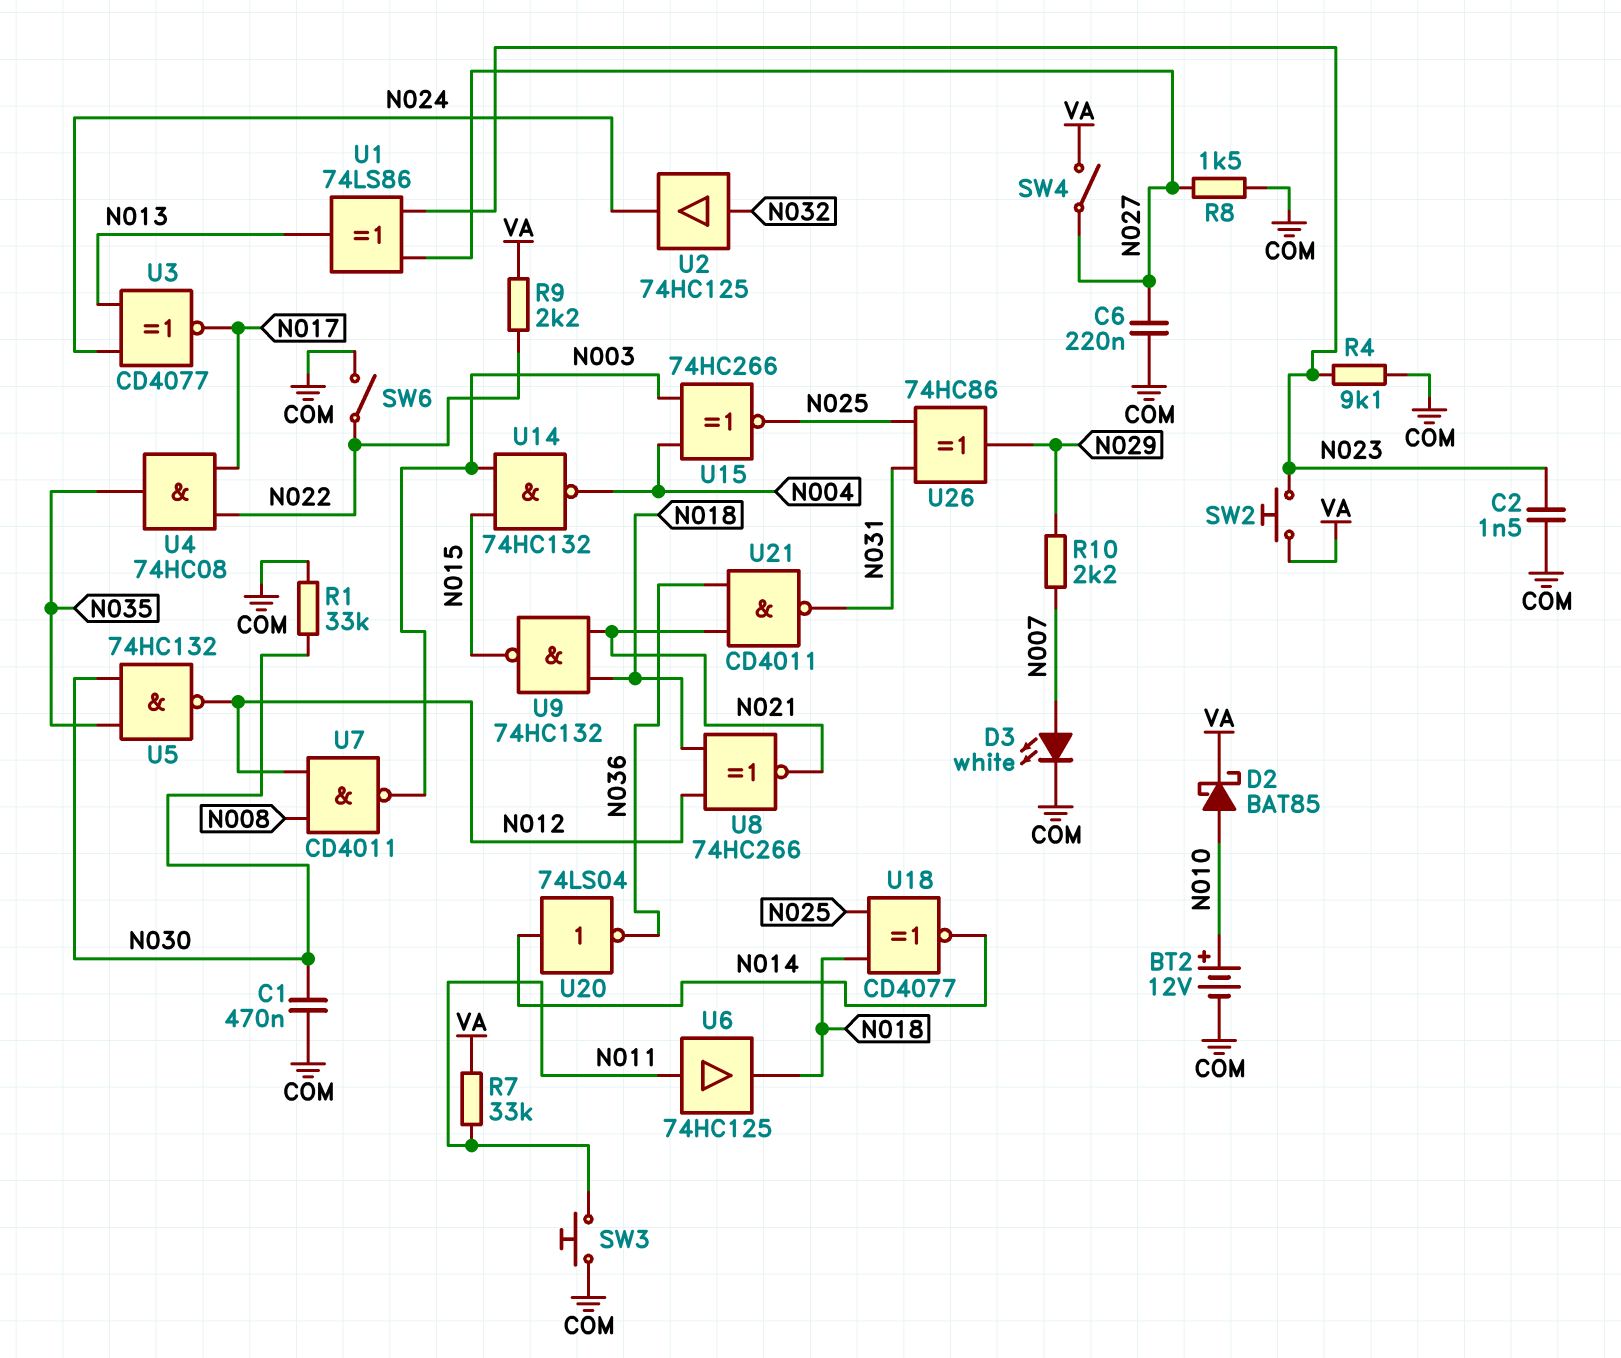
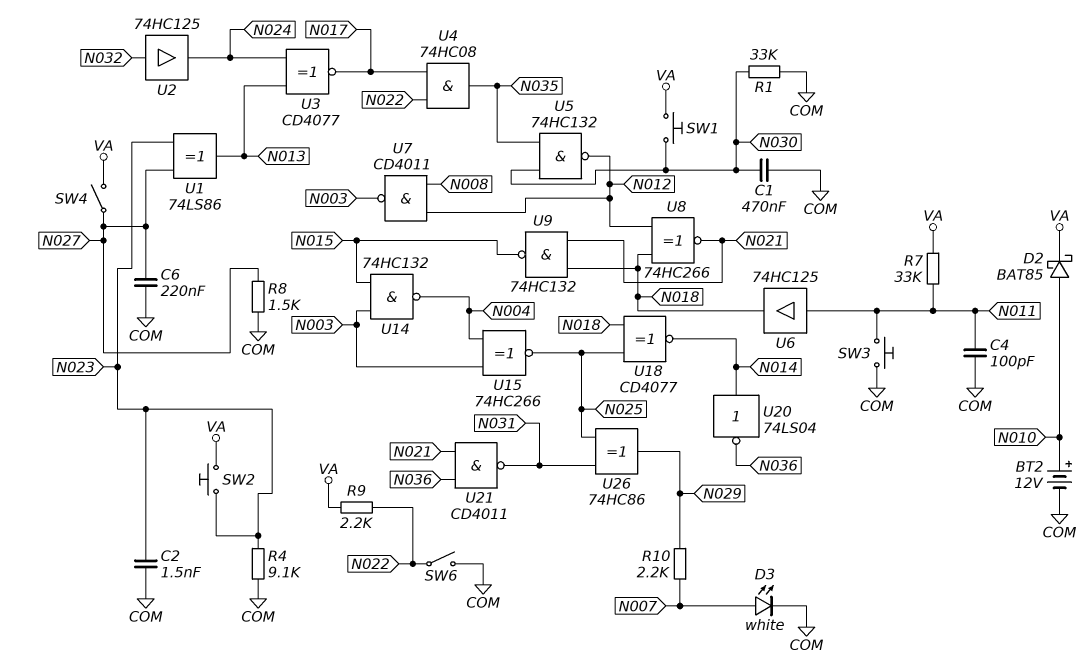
C4: none -> 100pF (COM, N011)
SW1: none -> button (N030, VA)

